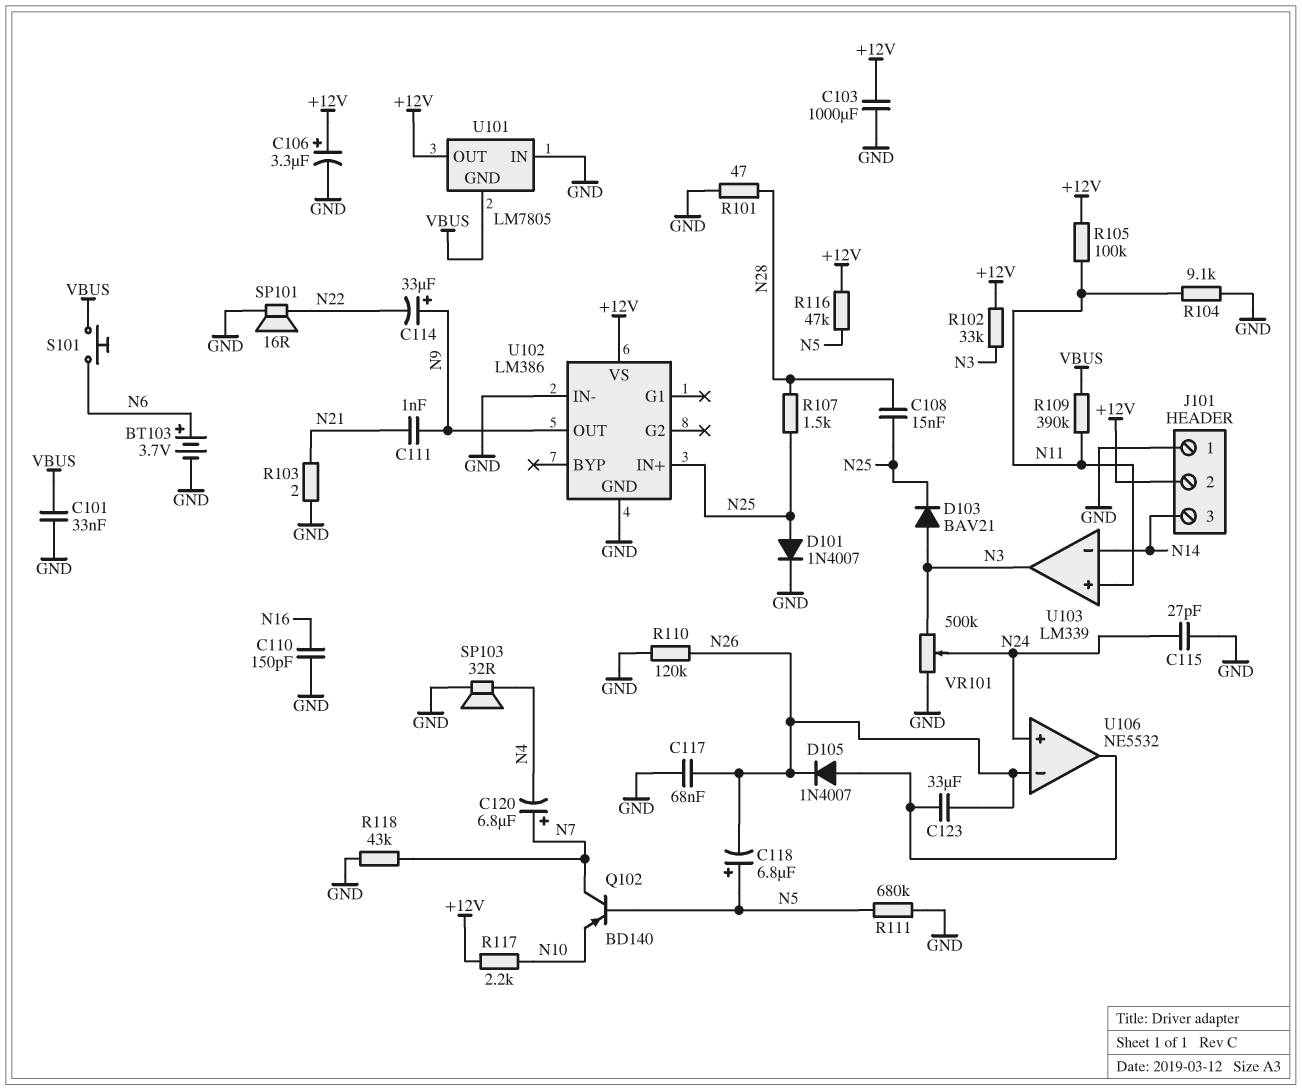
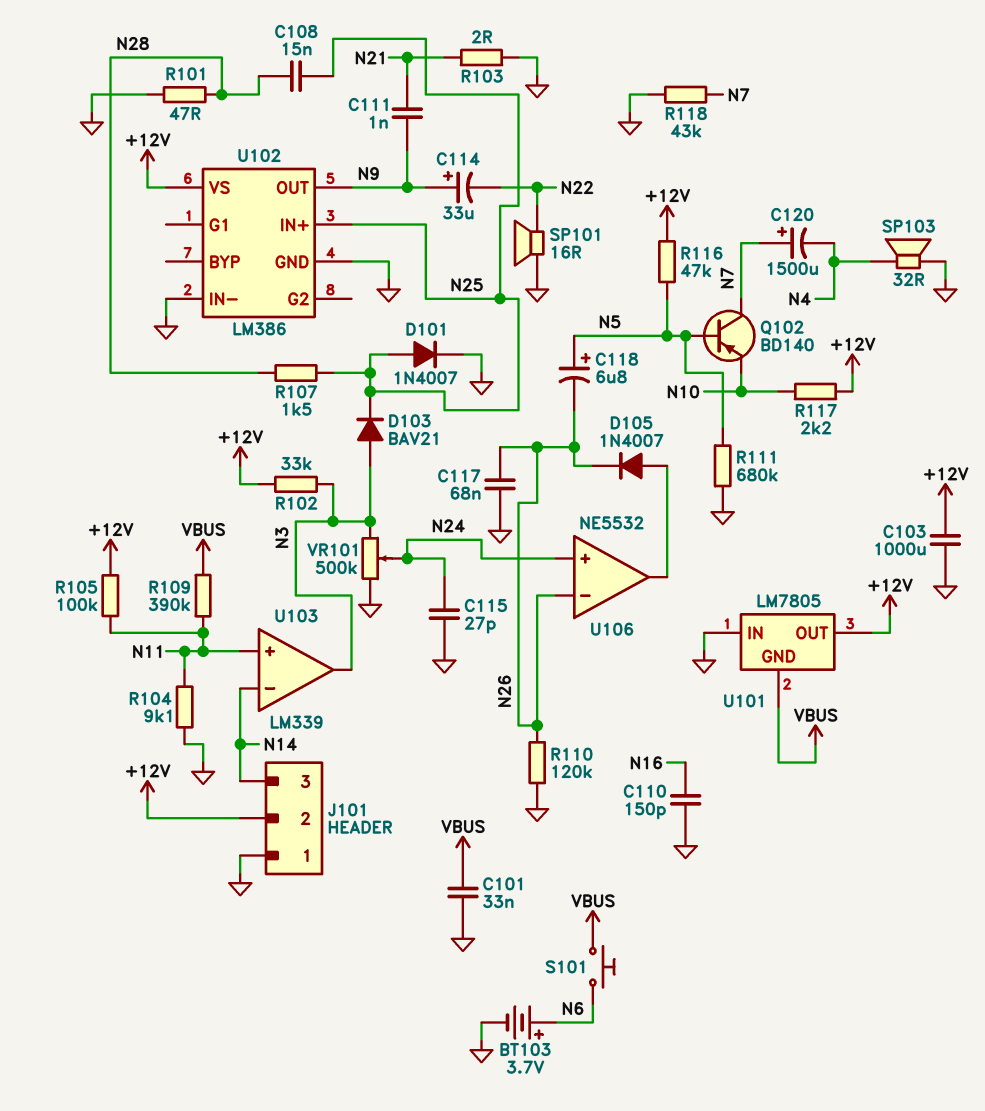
C106: 3.3uF (plus +12V, minus GND) -> none
C120: 6.8uF (plus N7, minus N4) -> 1500uF (plus N7, minus N4)
C123: 33uF (N26, U106/out) -> none

